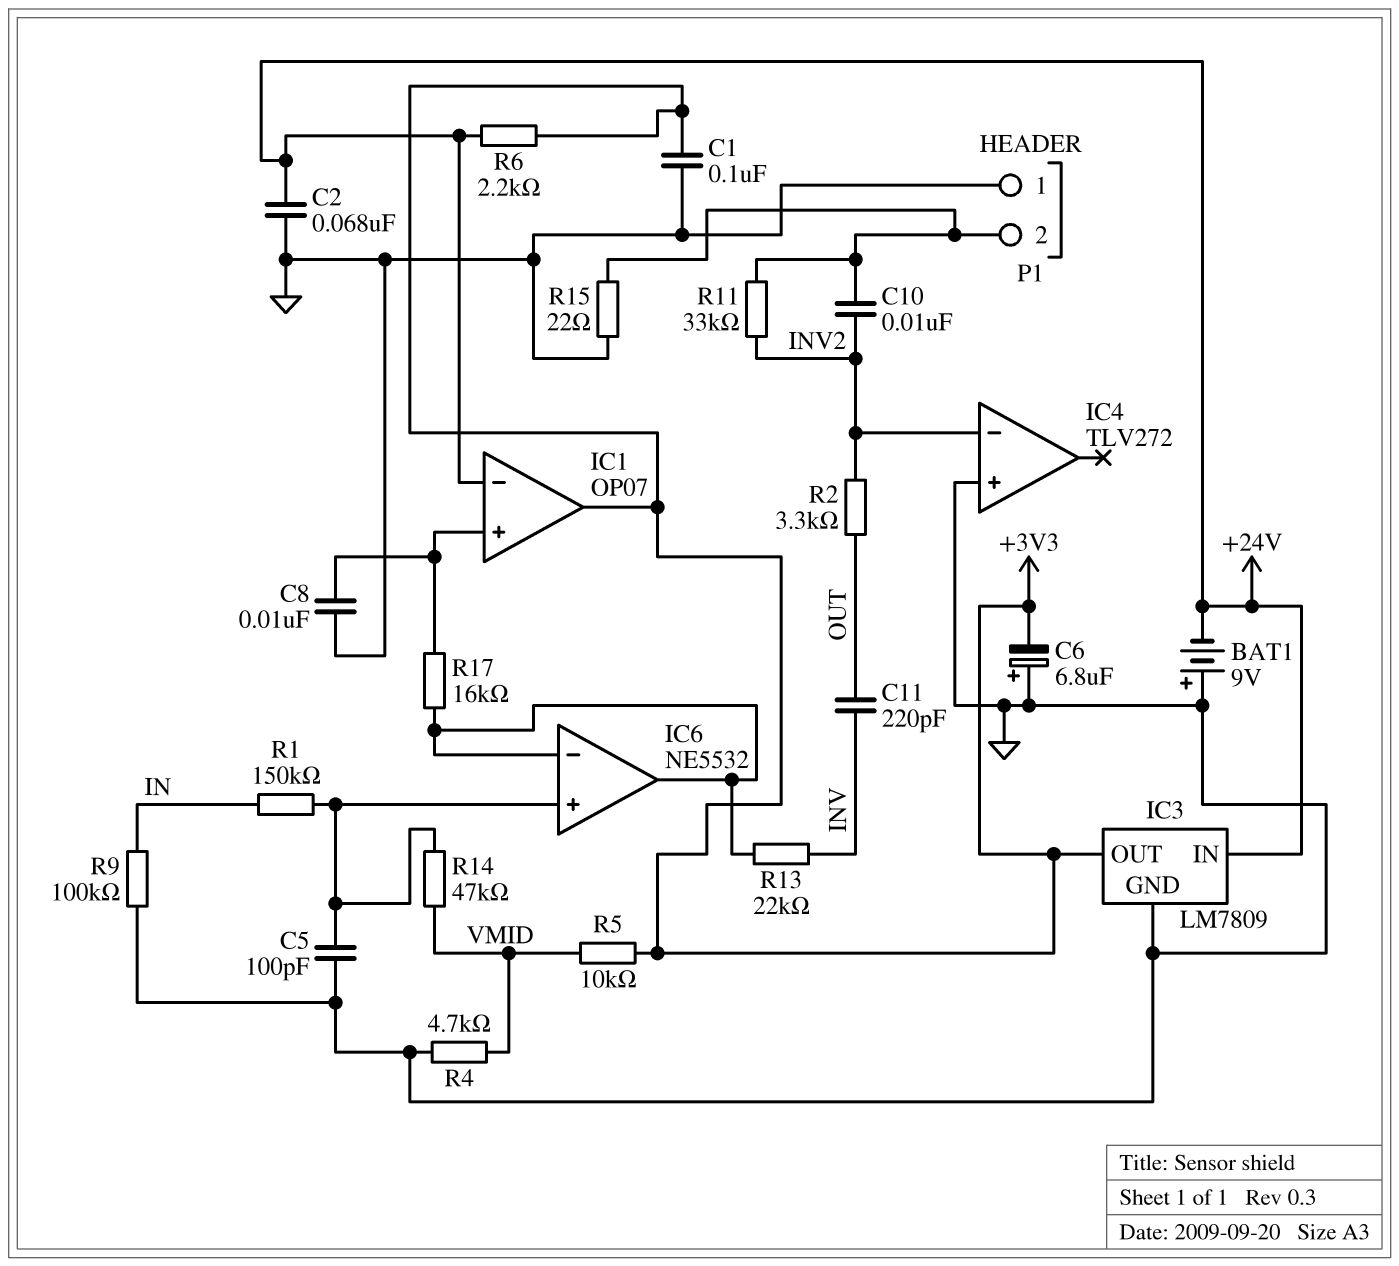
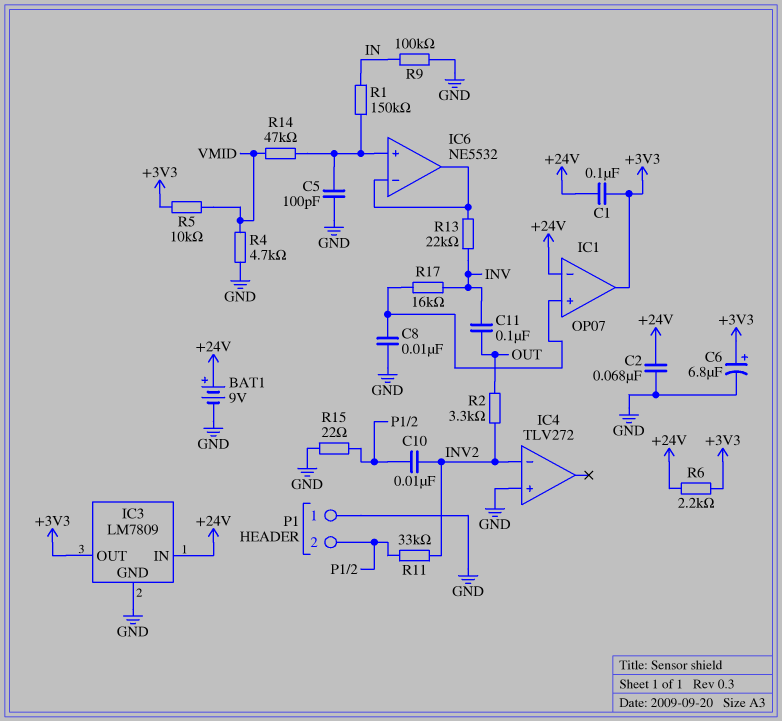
BAT1: 9V (plus GND, minus +24V) -> 9V (plus +24V, minus GND)
C1: 100nF (+3V3, GND) -> 100nF (+3V3, +24V)
C6: 6.8uF (plus GND, minus +3V3) -> 6.8uF (plus +3V3, minus GND)
C11: 220pF (INV, OUT) -> 100nF (INV, OUT)
R17: 16k (IC1/in+, IC6/in-) -> 16k (IC1/in+, INV)

